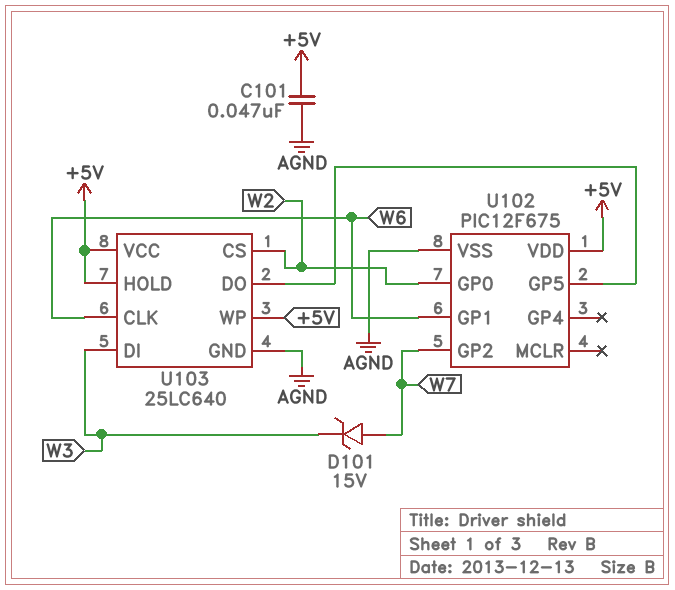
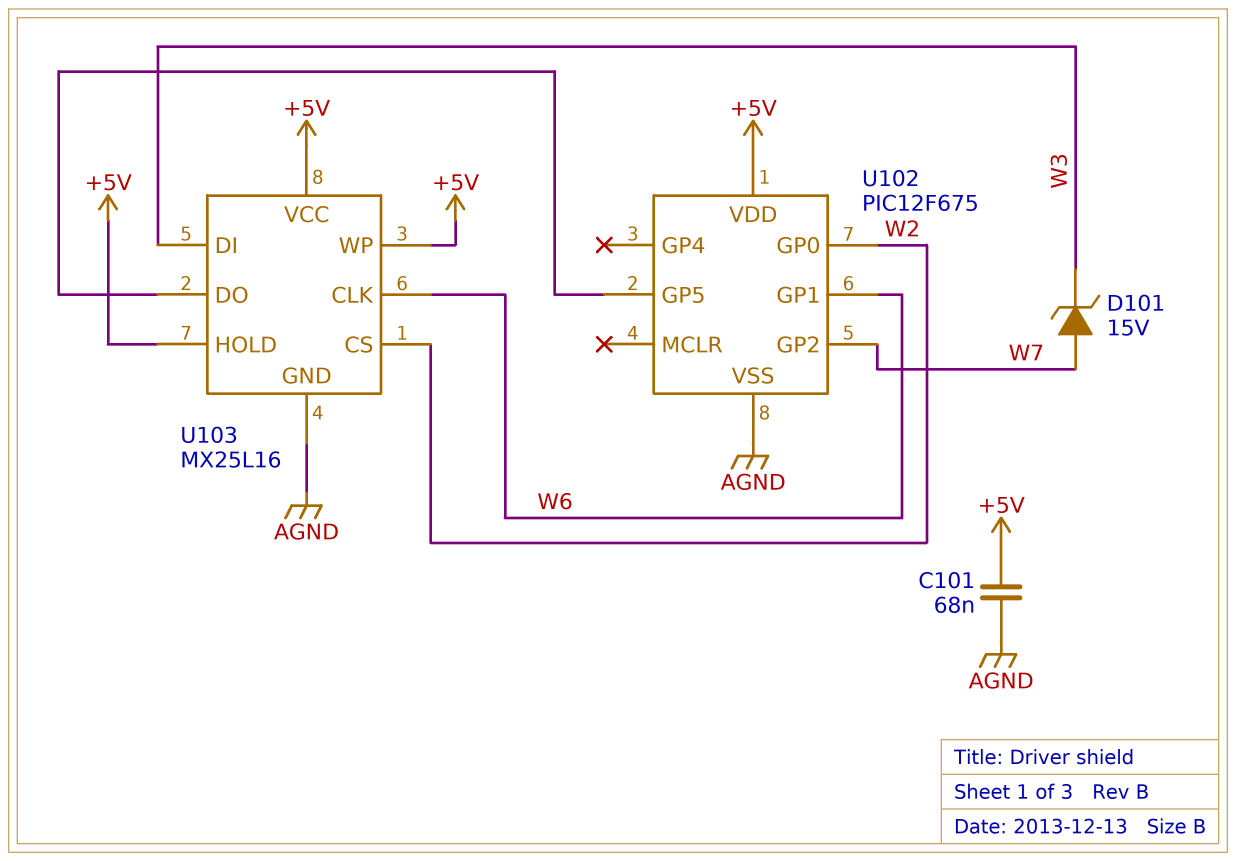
C101: 47nF (+5V, AGND) -> 68nF (+5V, AGND)
U103: 25LC640 -> MX25L16

